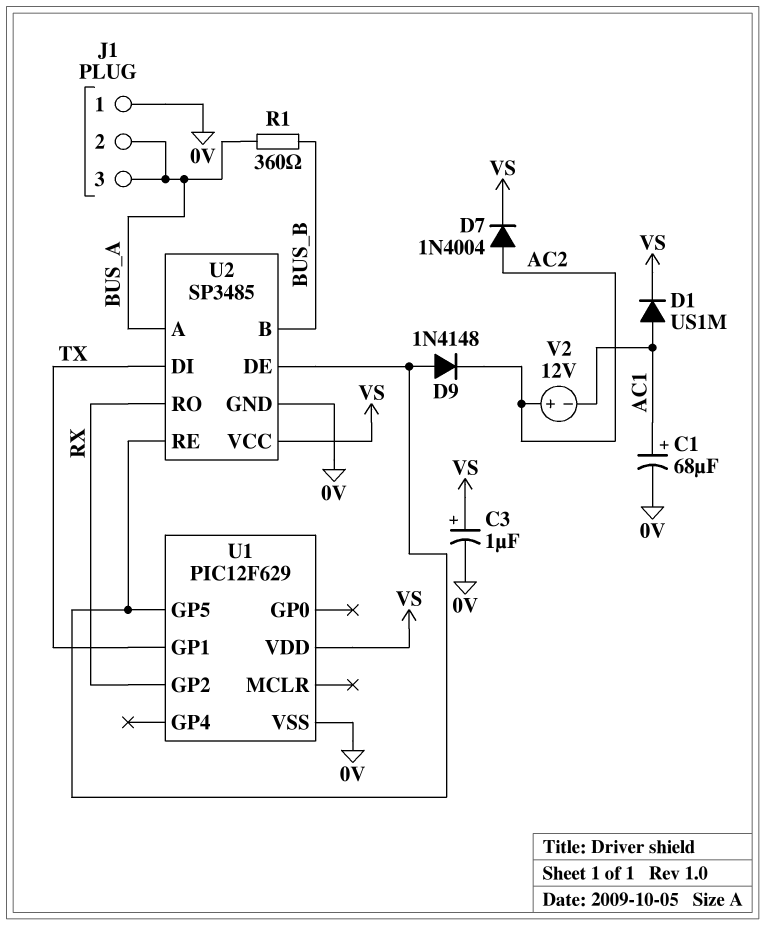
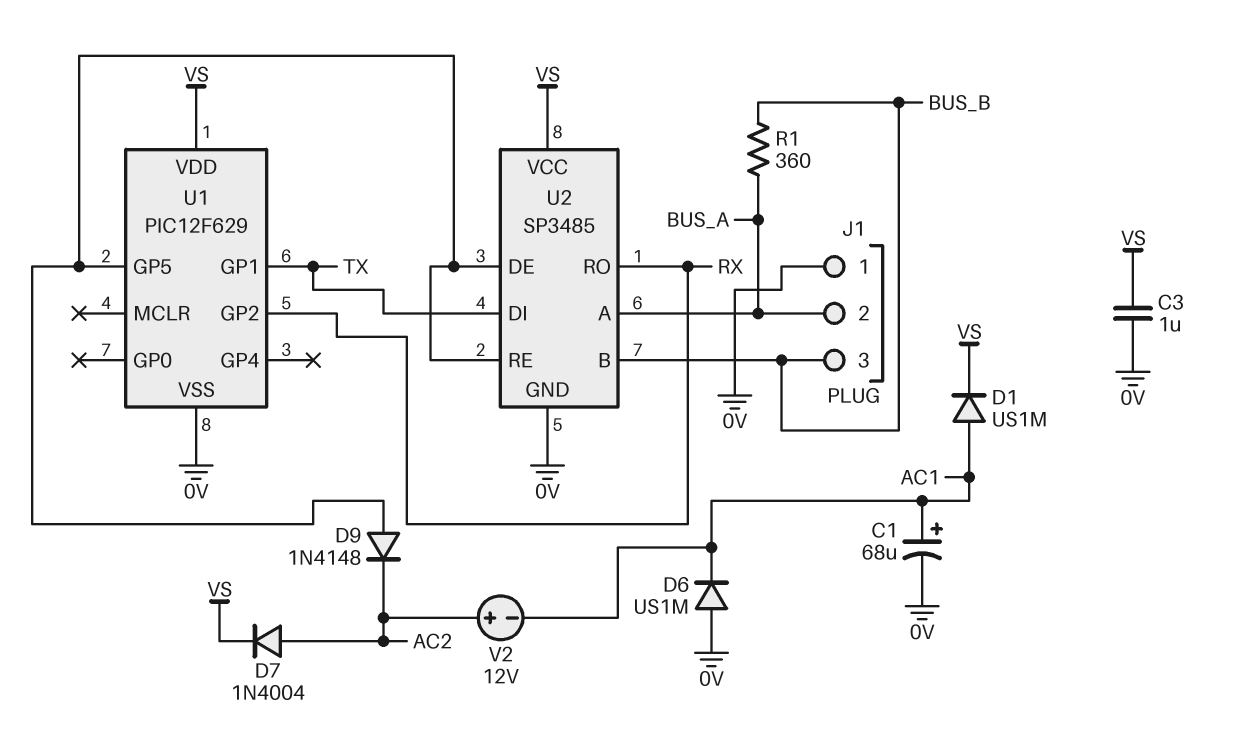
C3: 1uF (plus VS, minus 0V) -> 1uF (0V, VS)
D6: none -> diode US1M (A 0V, K AC1)
J1 pin 3: BUS_A -> BUS_B

